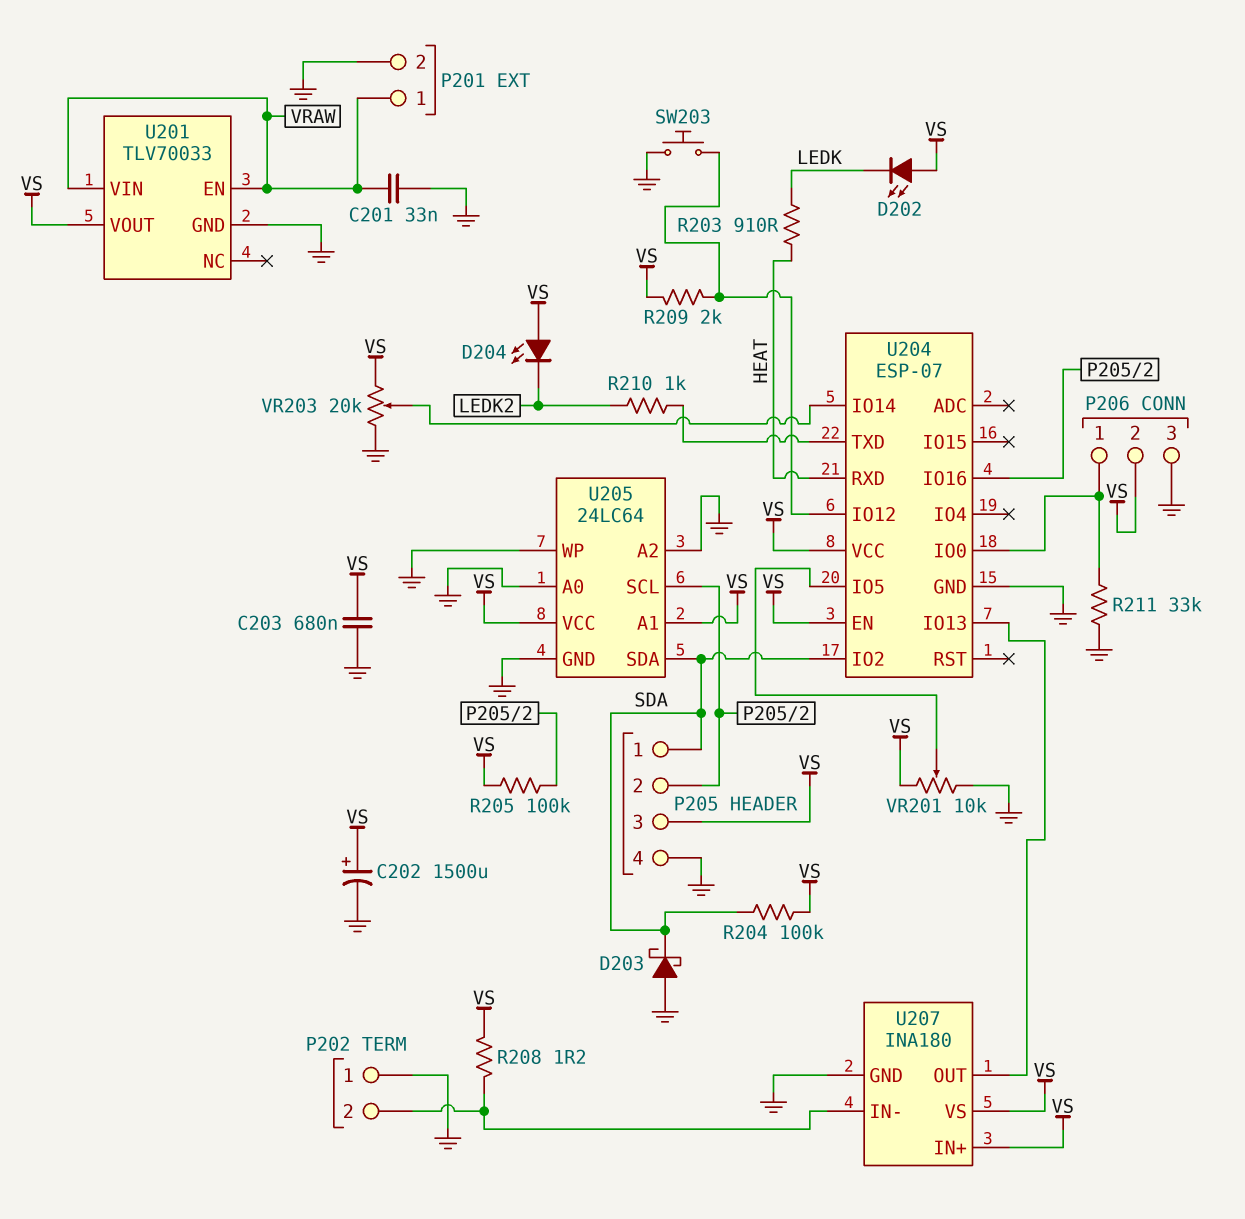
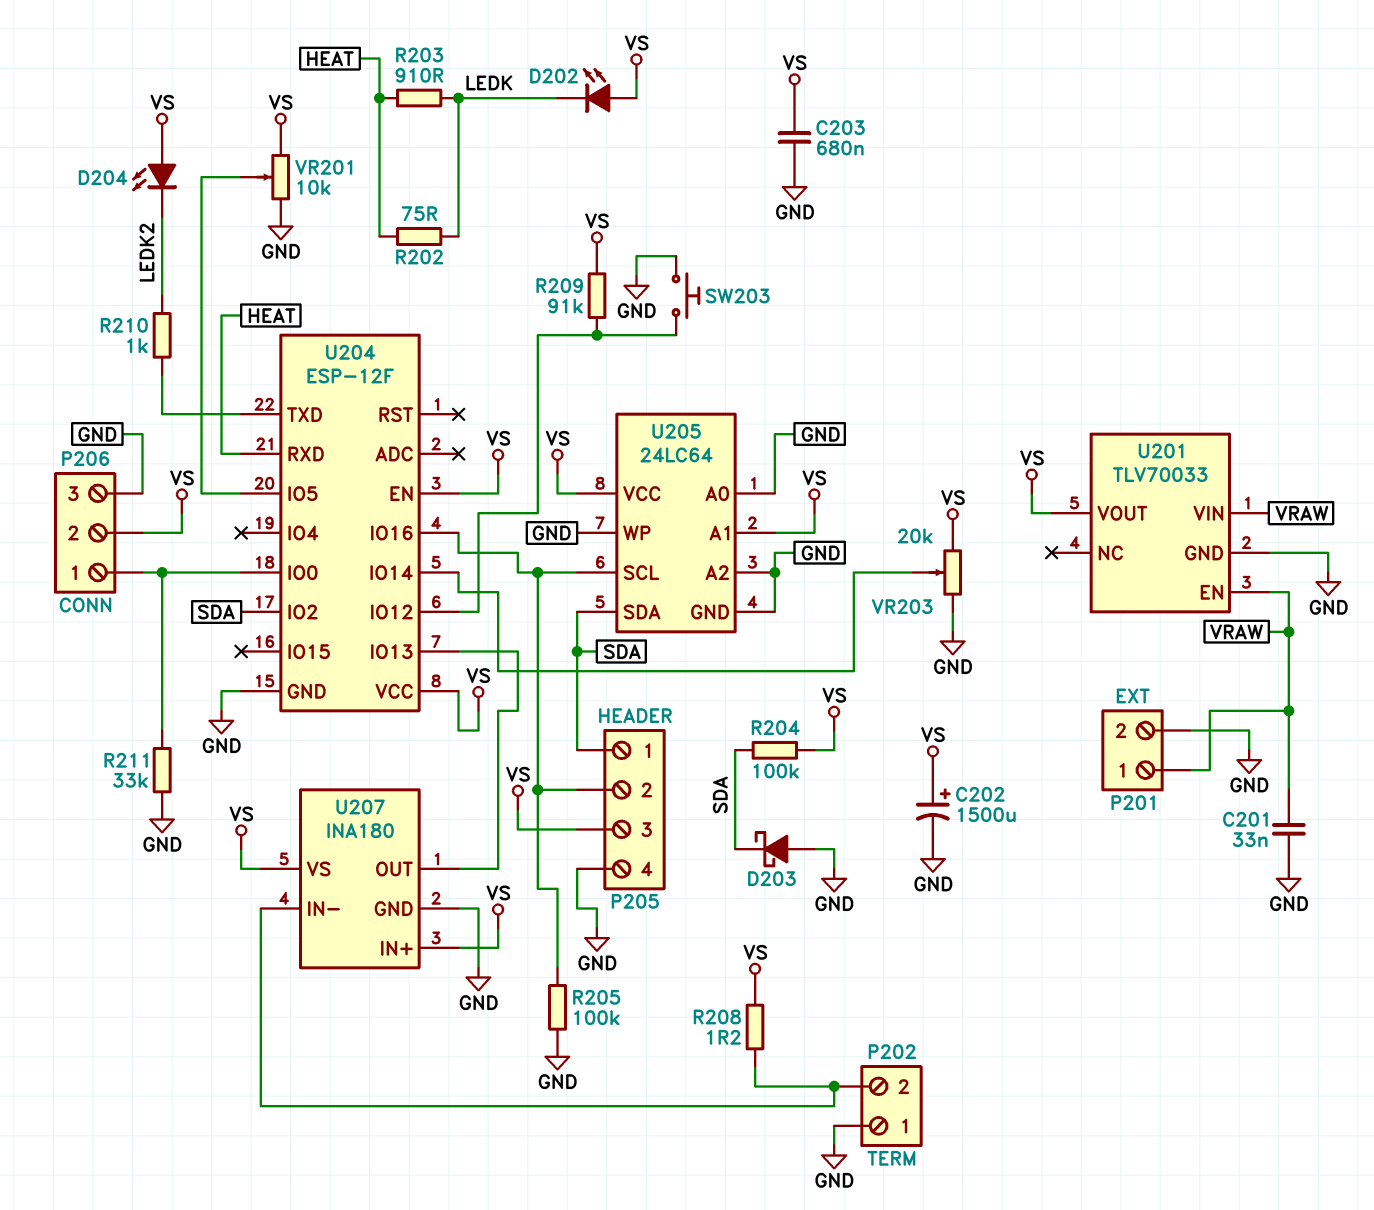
R202: none -> 75 (HEAT, LEDK)
R205: 100k (P205/2, VS) -> 100k (GND, P205/2)
R209: 2k (U204/IO12, VS) -> 91k (U204/IO12, VS)
U204: ESP-07 -> ESP-12F

